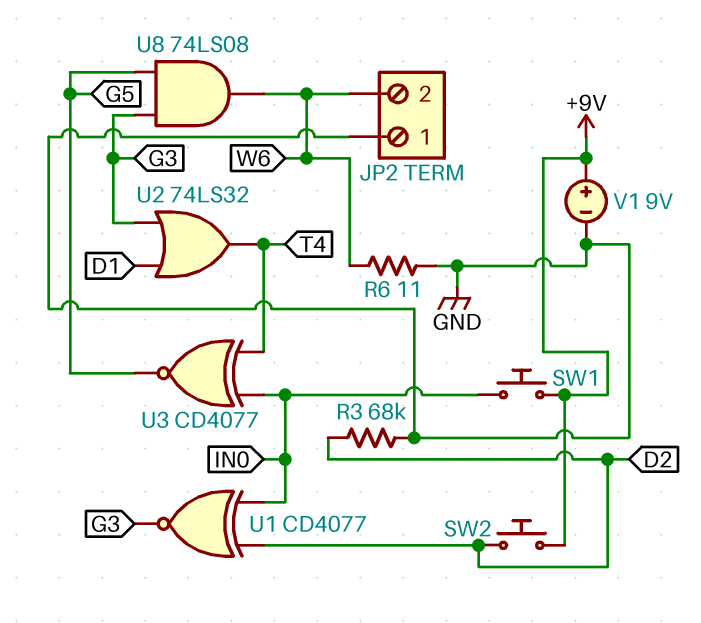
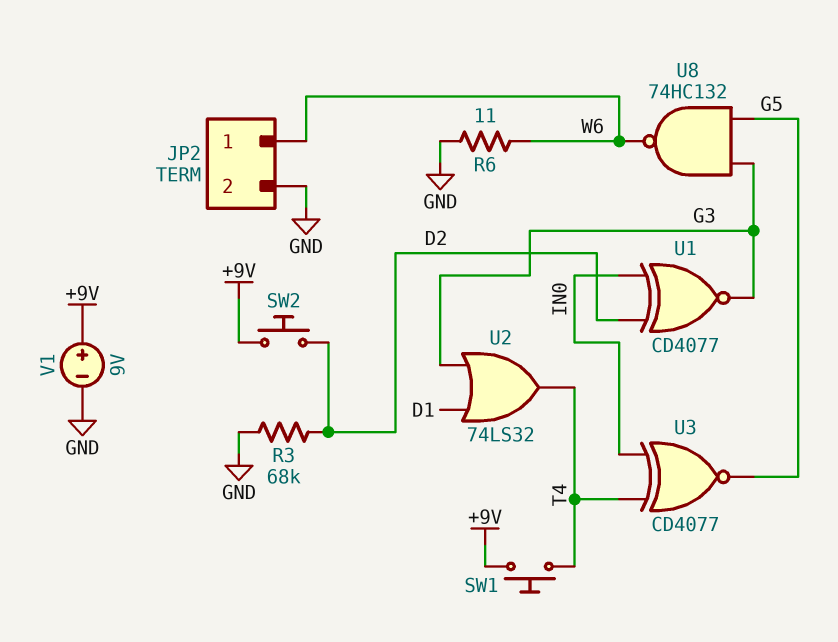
JP2 pin 1: GND -> W6
JP2 pin 2: W6 -> GND
SW1: button (+9V, IN0) -> button (+9V, T4)
U8: AND 74LS08 (in G3, in G5, out W6) -> NAND 74HC132 (in G3, in G5, out W6)

